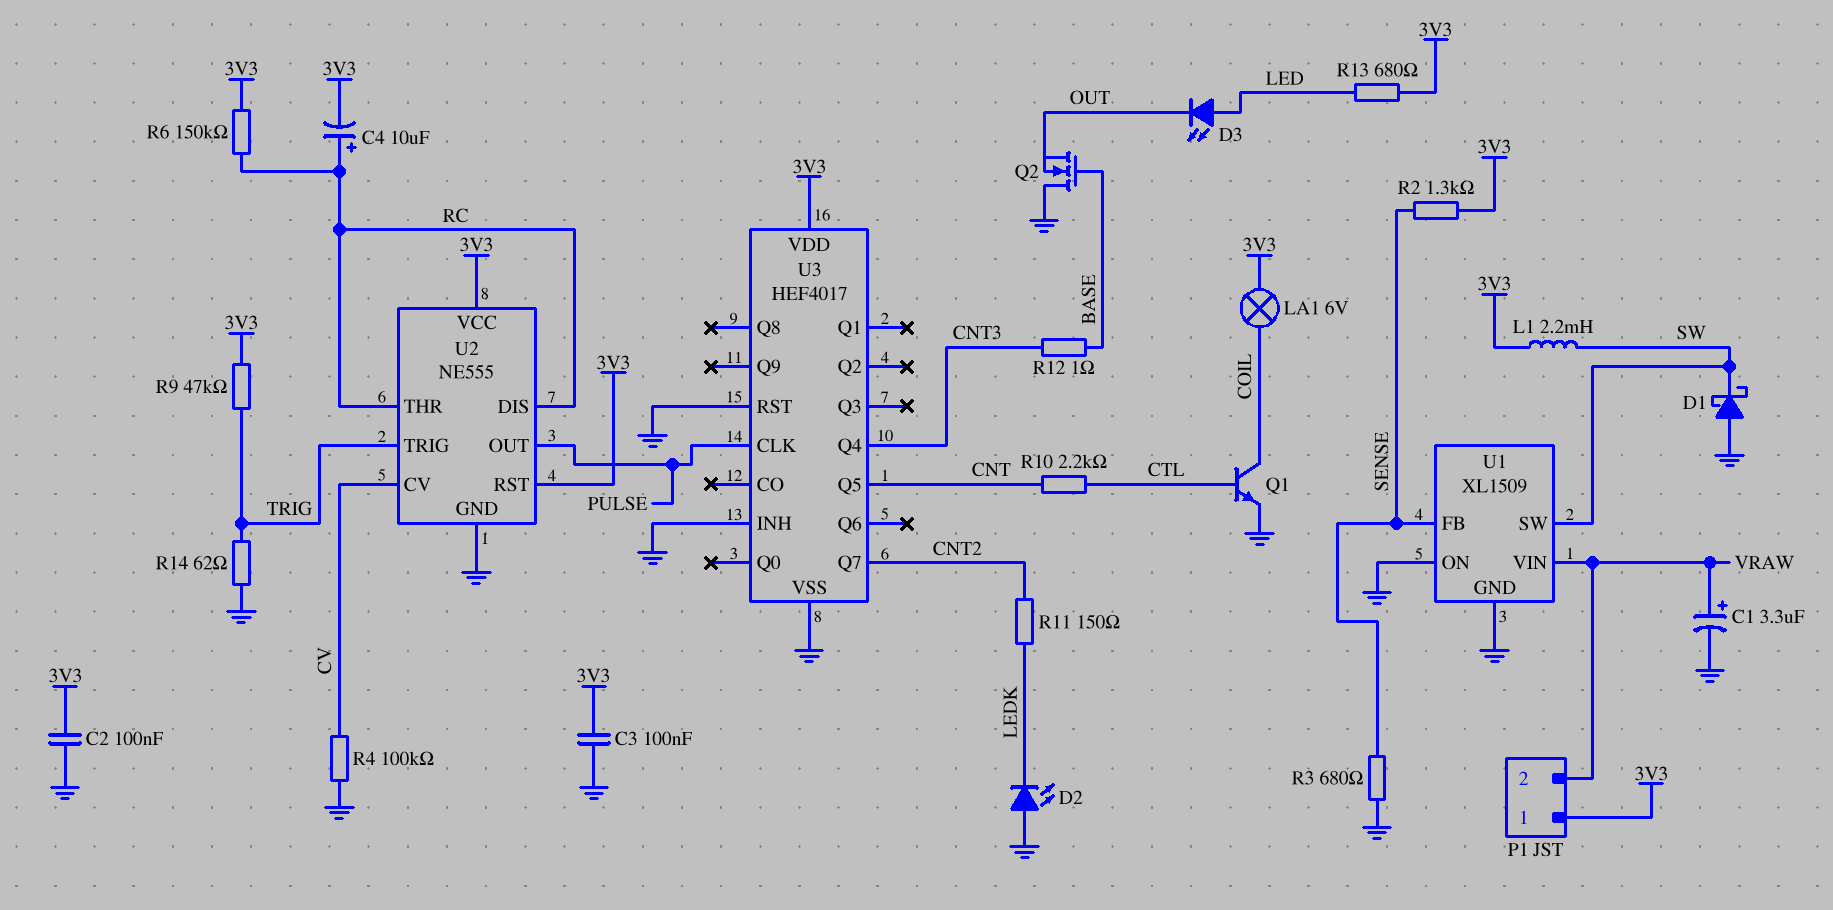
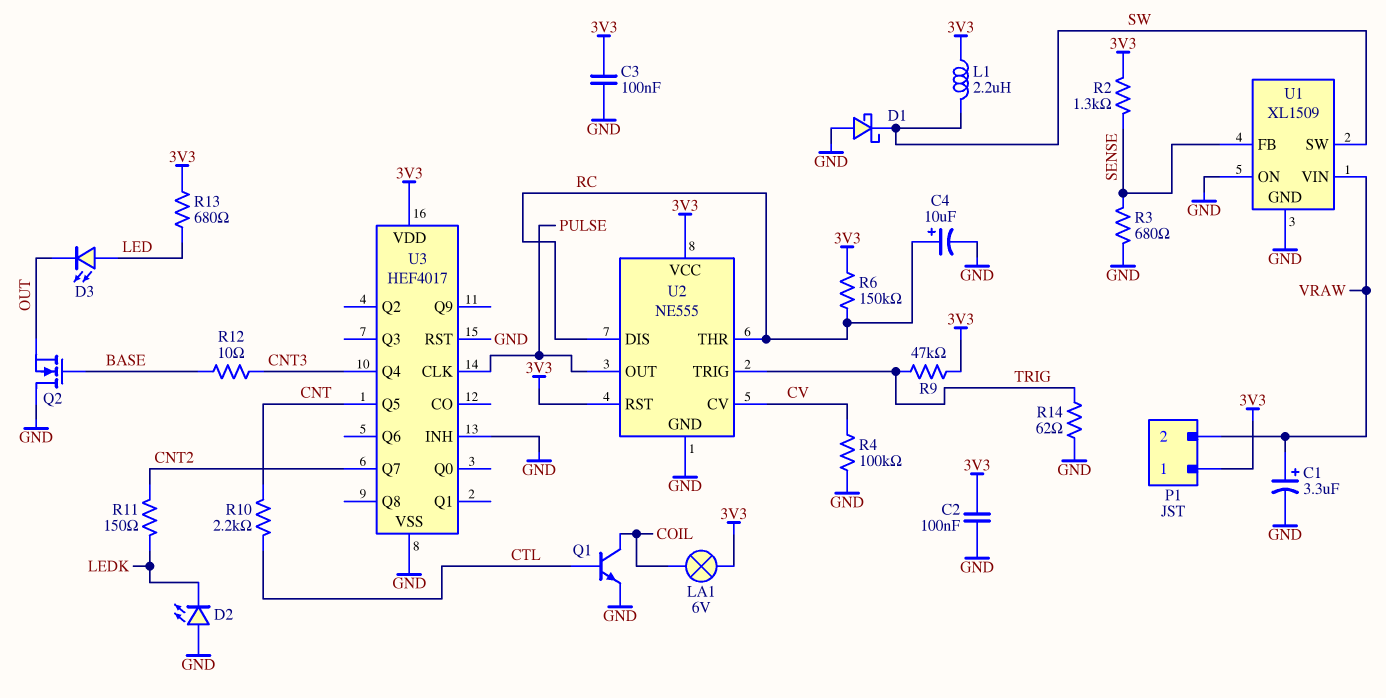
C4: 10uF (plus RC, minus 3V3) -> 10uF (plus RC, minus GND)
L1: 2.2mH (3V3, SW) -> 2.2uH (3V3, SW)
R12: 1 (BASE, CNT3) -> 10 (BASE, CNT3)

